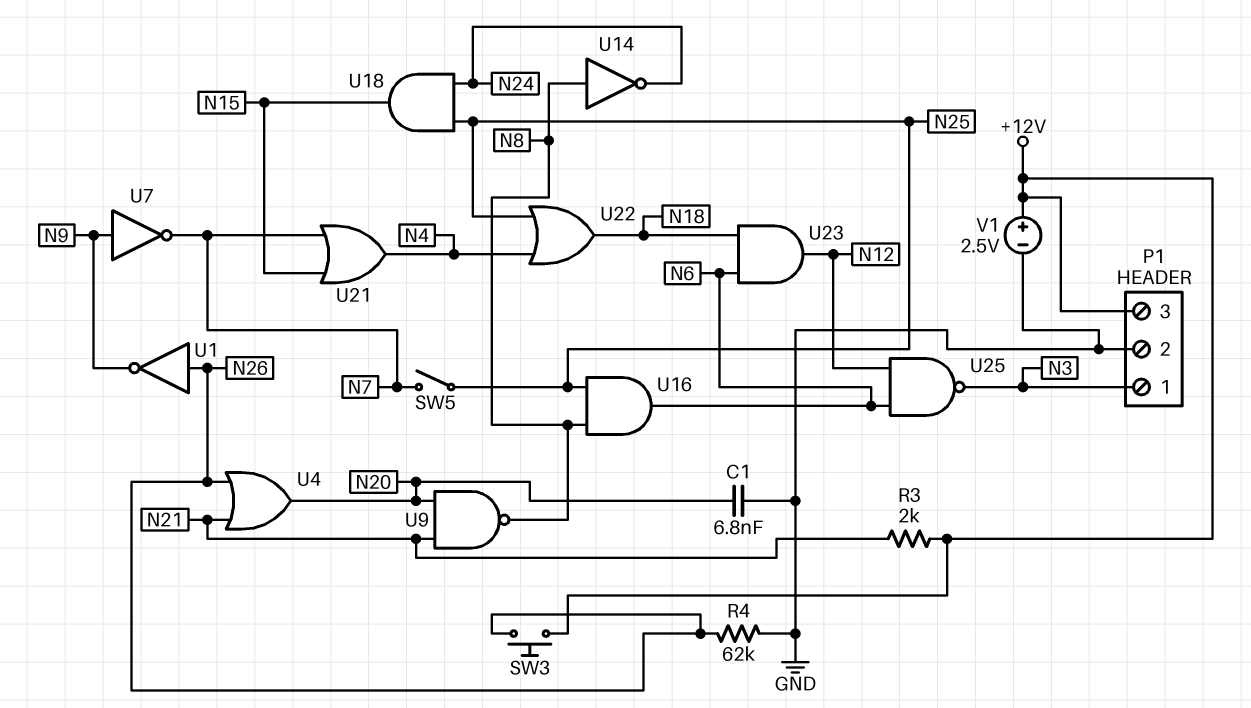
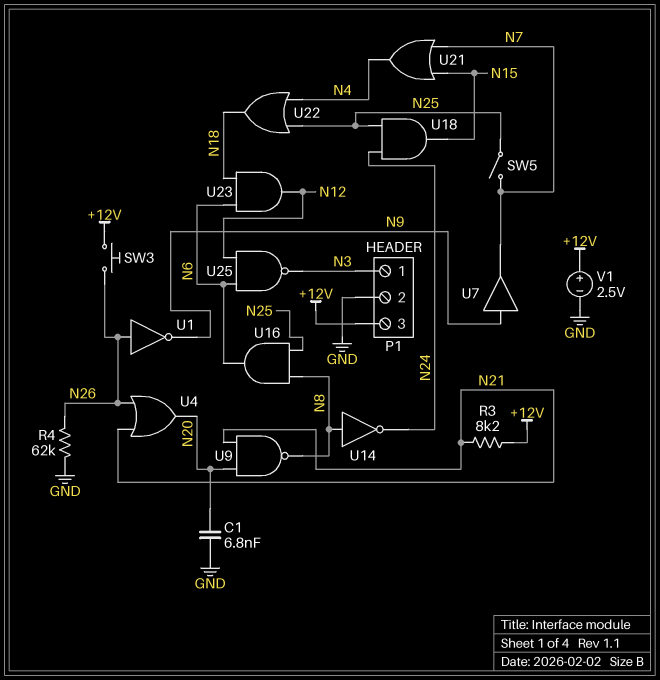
R3: 2k (+12V, N21) -> 8.2k (+12V, N21)
U7: NOT (in N9, out N7) -> buffer (in N9, out N7)

